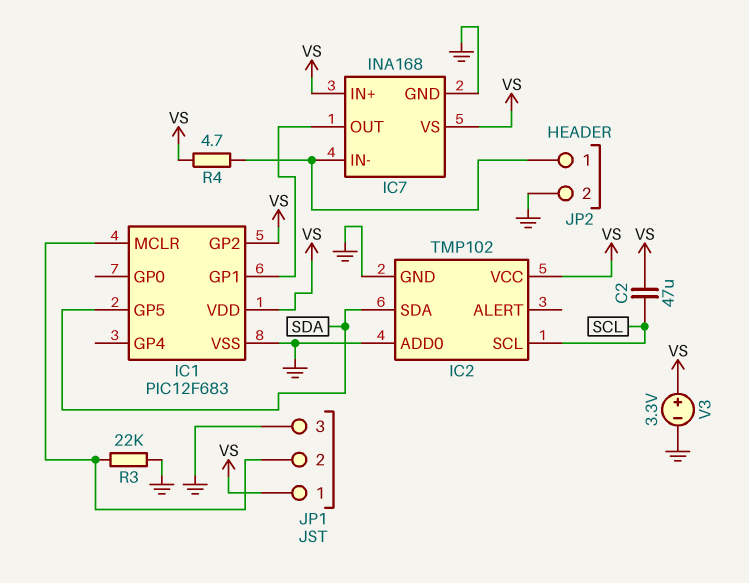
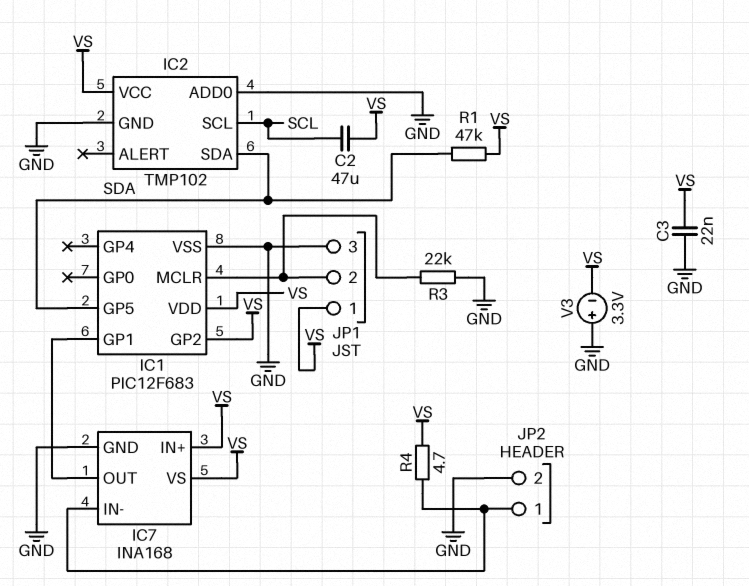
C3: none -> 22nF (GND, VS)
R1: none -> 47k (SDA, VS)
V3: 3.3V (plus VS, minus GND) -> 3.3V (plus GND, minus VS)

